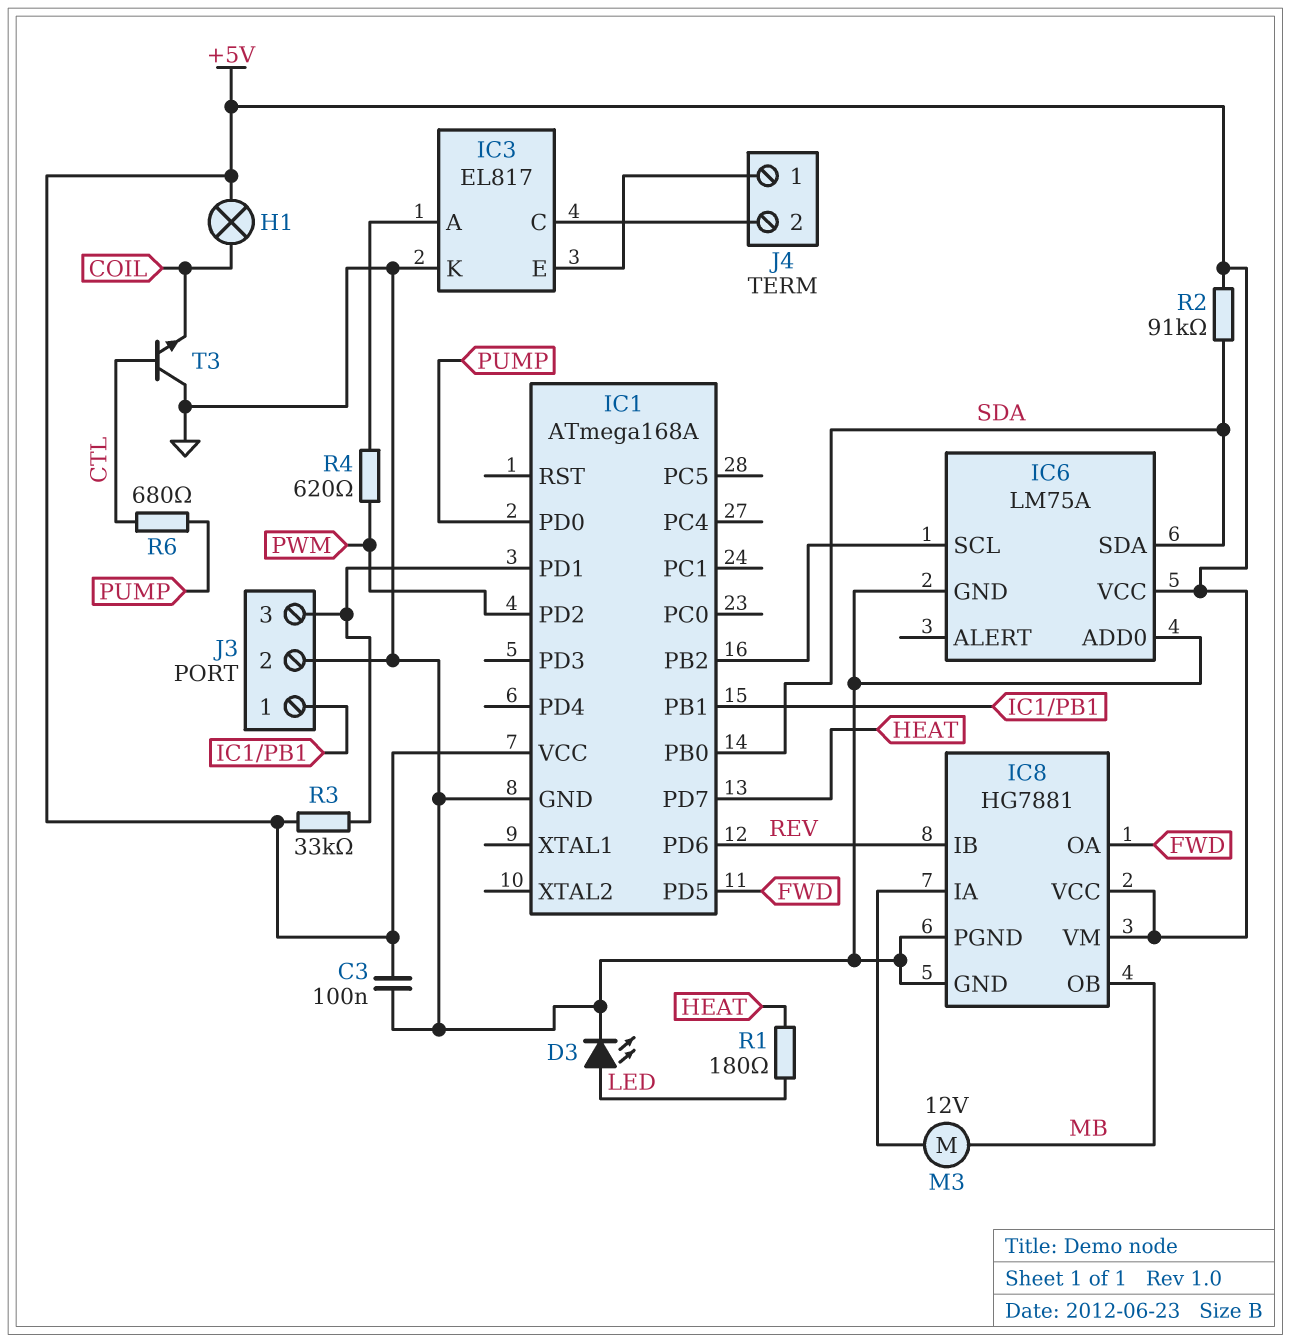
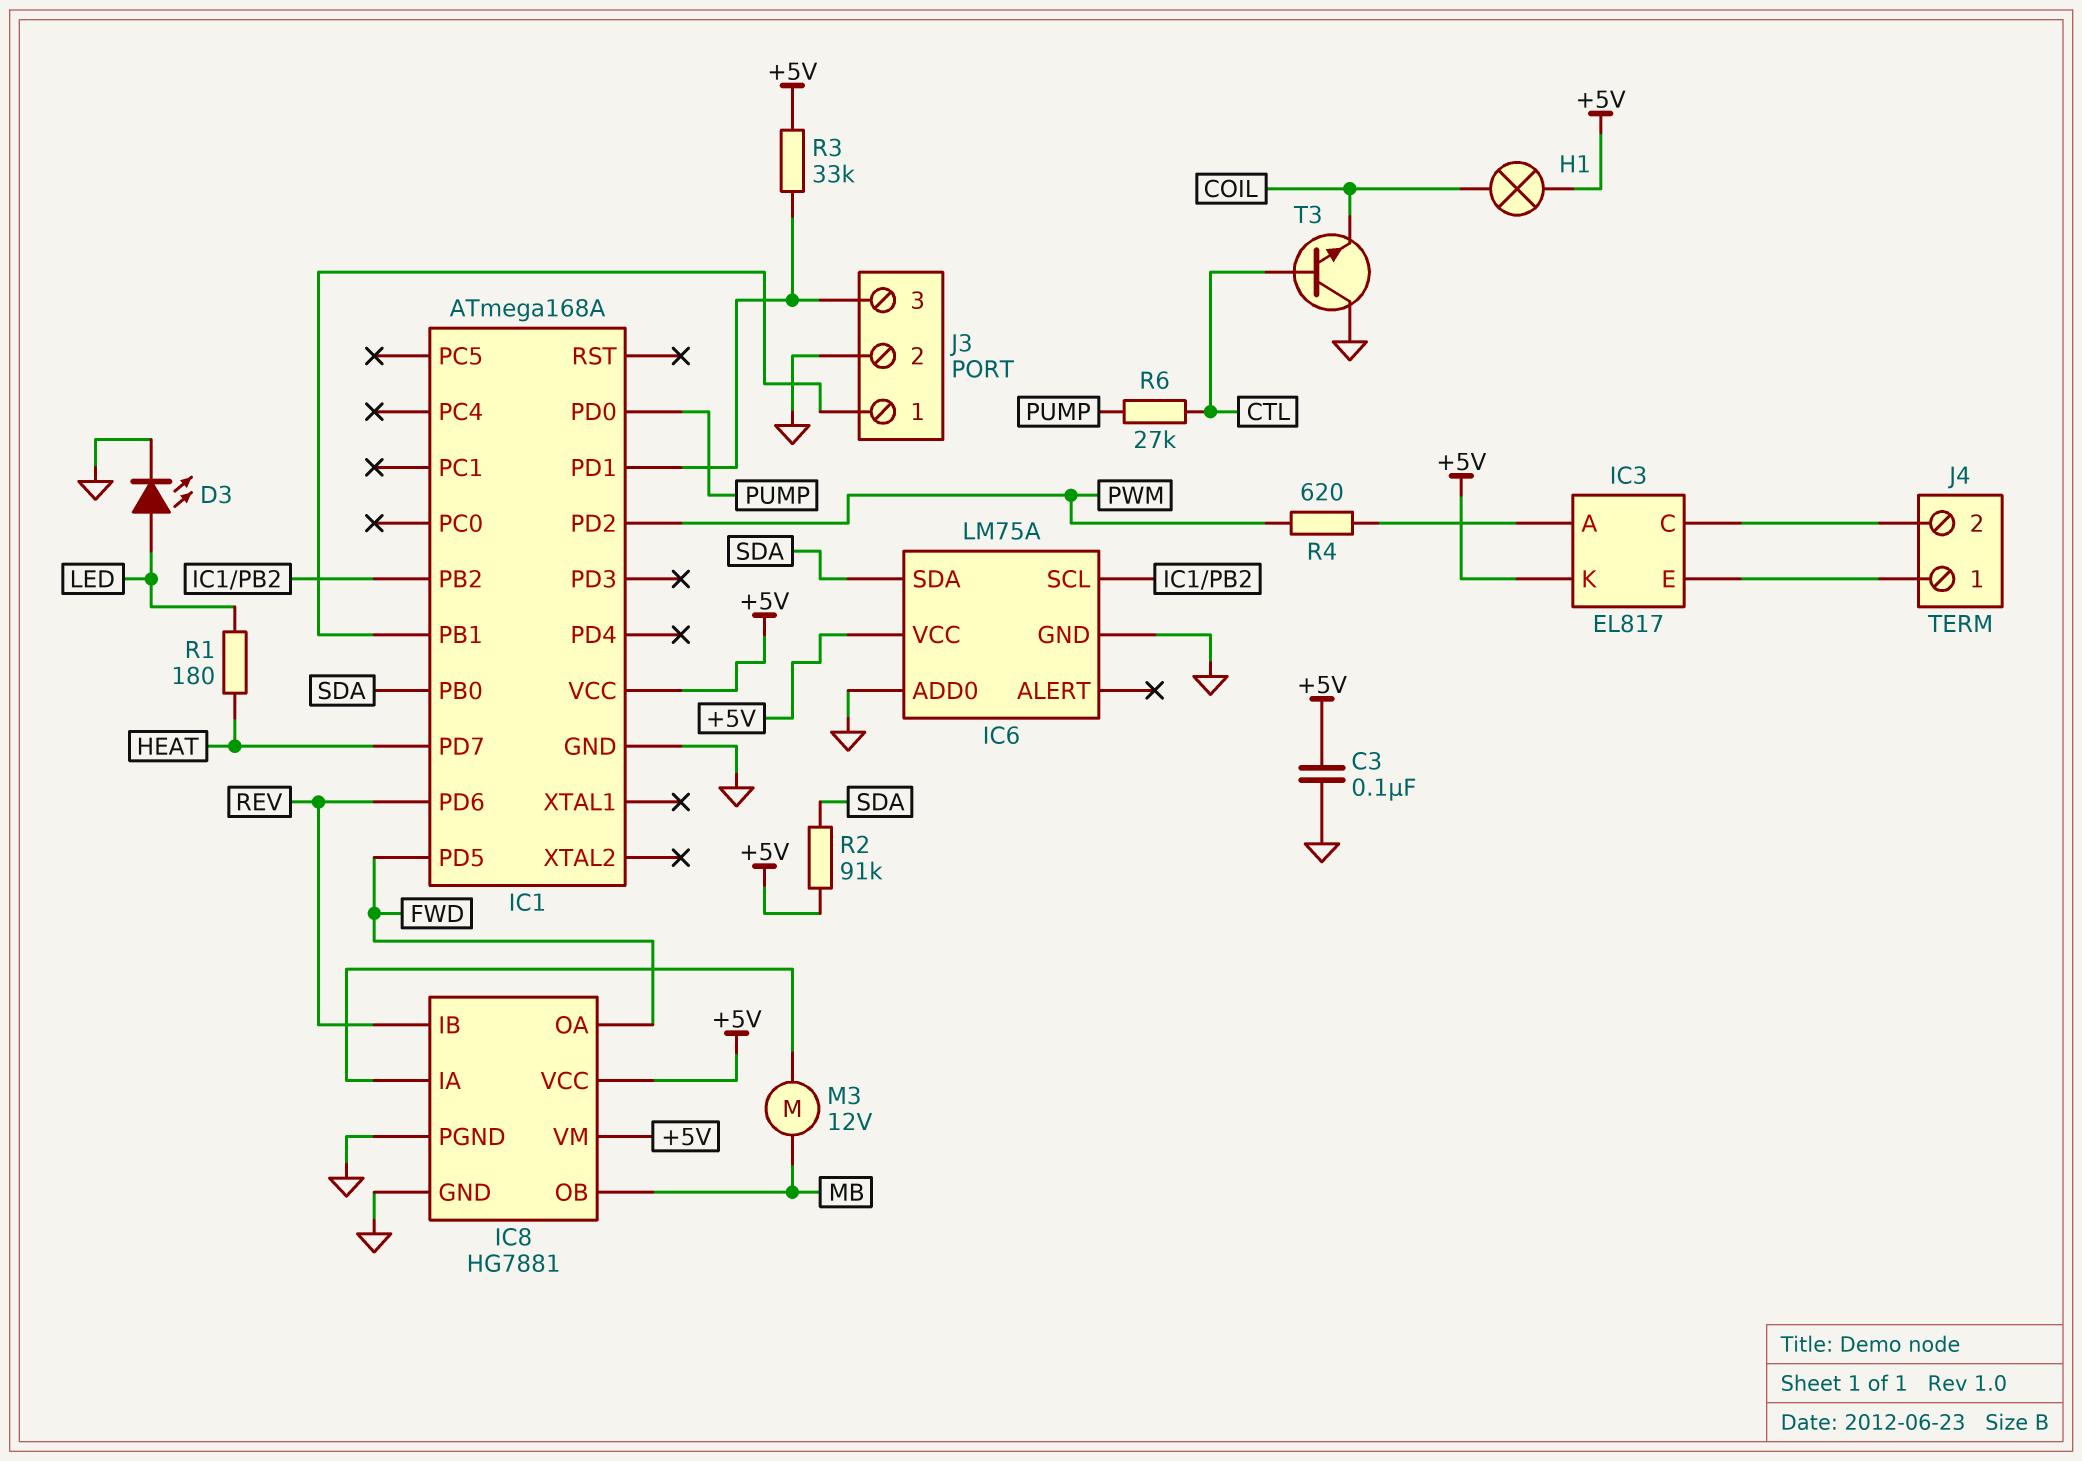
IC3 pin K: GND -> +5V
R6: 680 (CTL, PUMP) -> 27k (CTL, PUMP)

